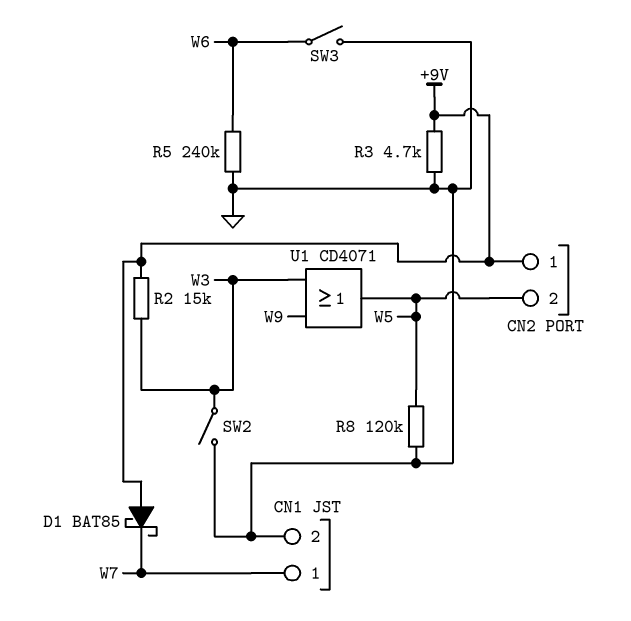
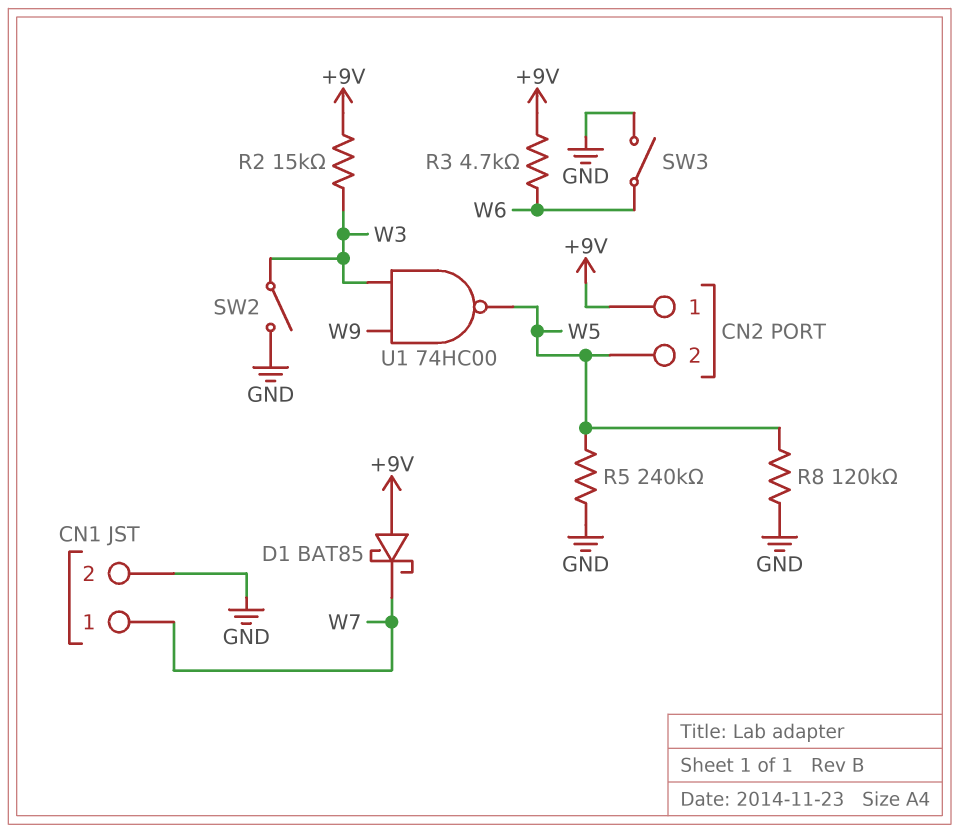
R3: 4.7k (+9V, GND) -> 4.7k (+9V, W6)
R5: 240k (GND, W6) -> 240k (GND, W5)
U1: OR CD4071 (in W3, in W9, out W5) -> NAND 74HC00 (in W3, in W9, out W5)

